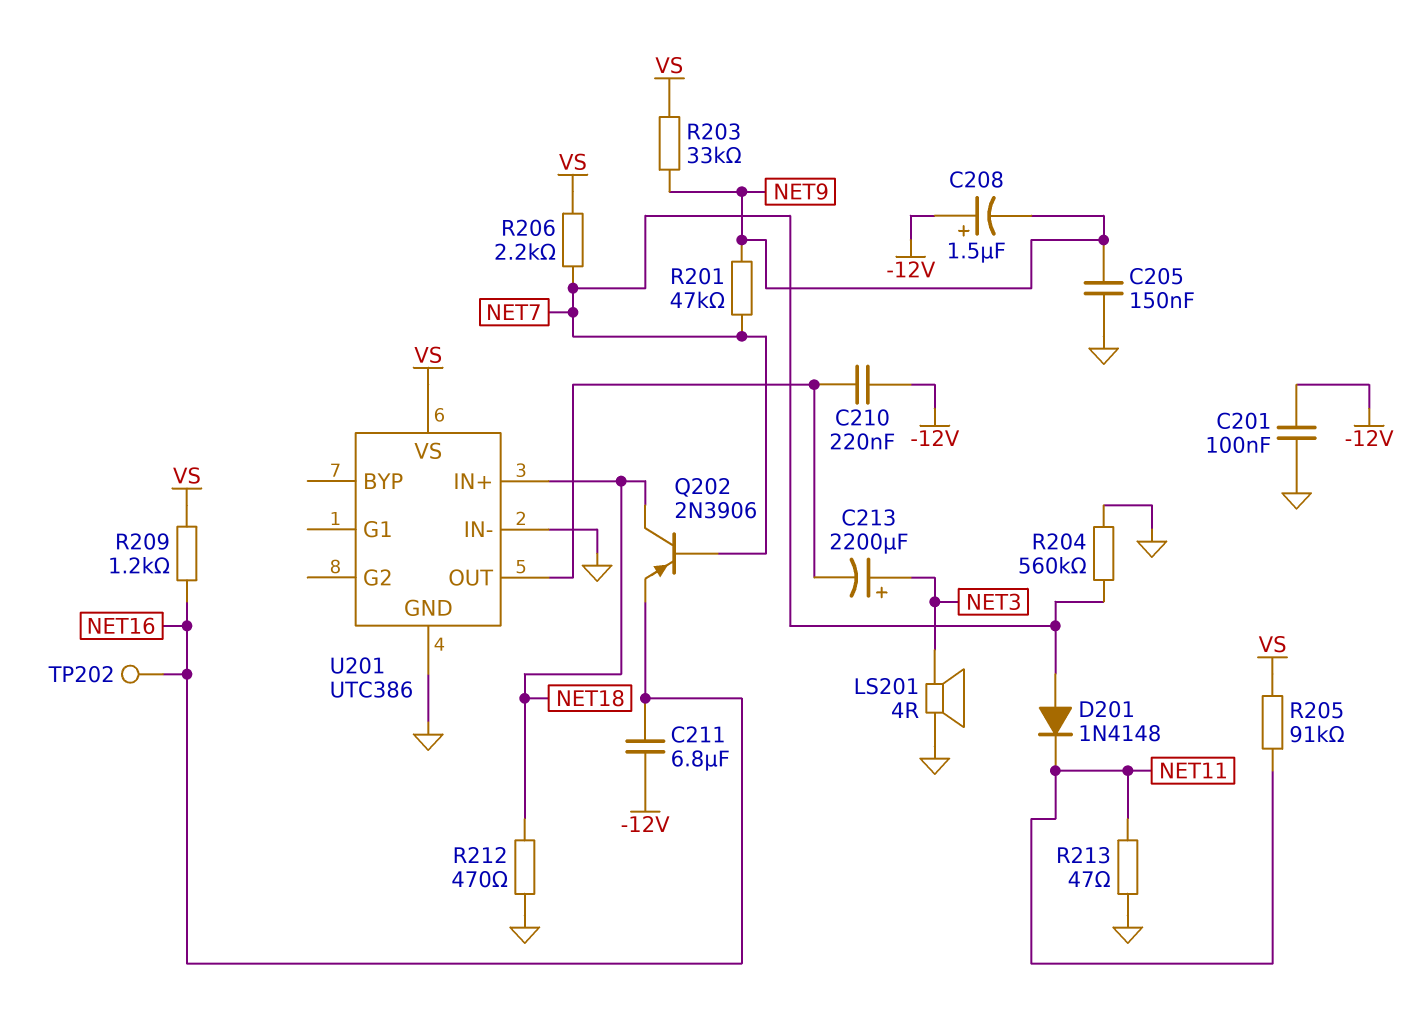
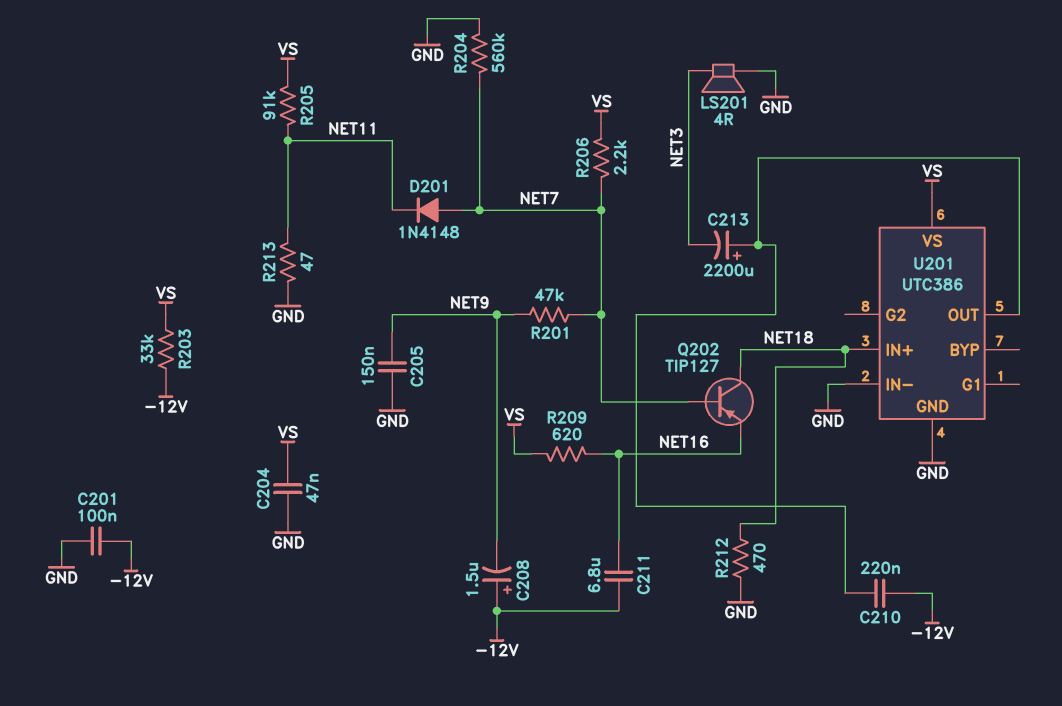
C204: none -> 47nF (GND, VS)
C213: 2200uF (plus NET3, minus U201/OUT) -> 2200uF (plus U201/OUT, minus NET3)
Q202: PNP 2N3906 (B NET7, C NET18, E NET16) -> PNP TIP127 (B NET7, C NET18, E NET16)
R203: 33k (NET9, VS) -> 33k (-12V, VS)
R209: 1.2k (NET16, VS) -> 620 (NET16, VS)
TP202: test point (NET16) -> none

